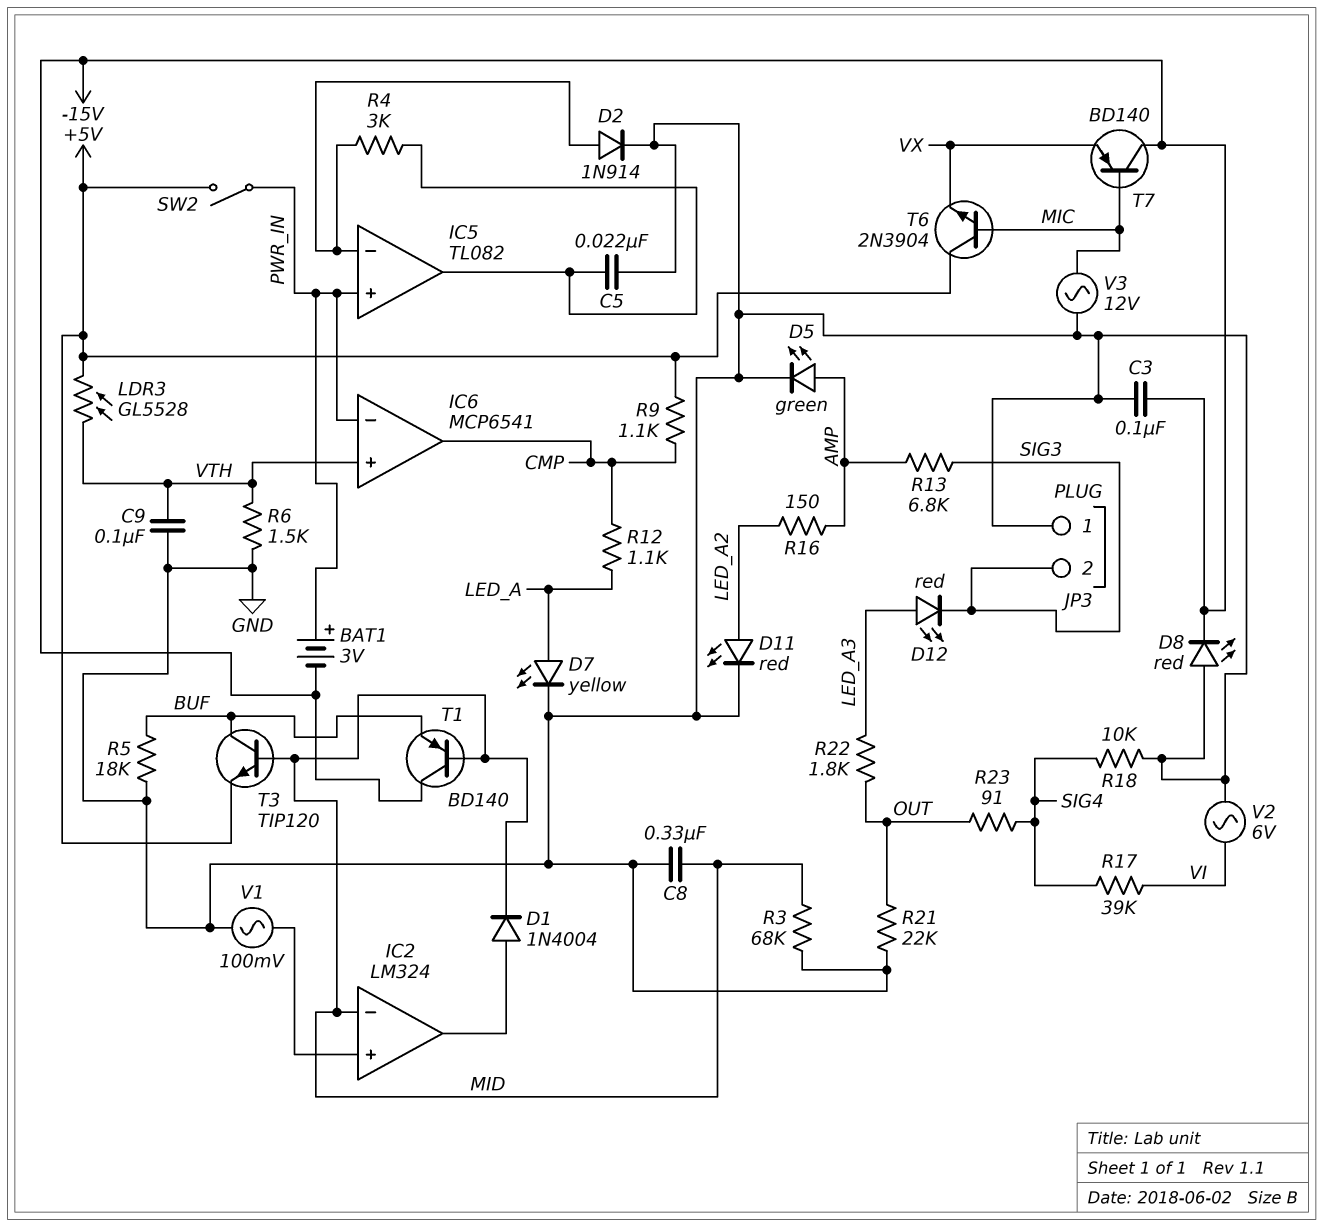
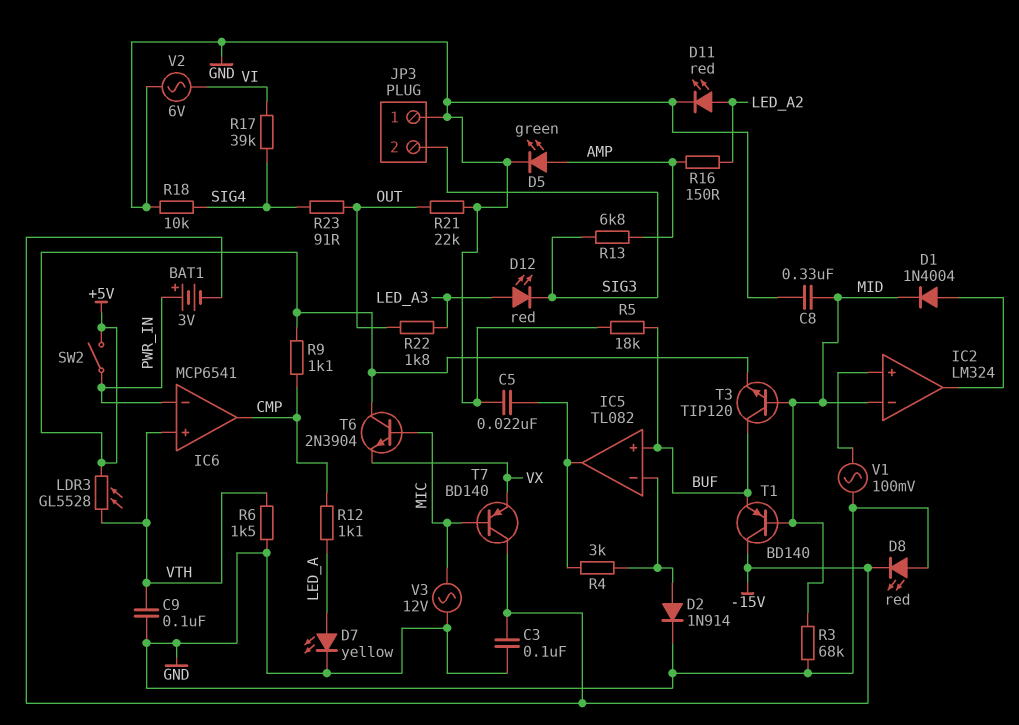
IC5 pin in+: PWR_IN -> BUF

